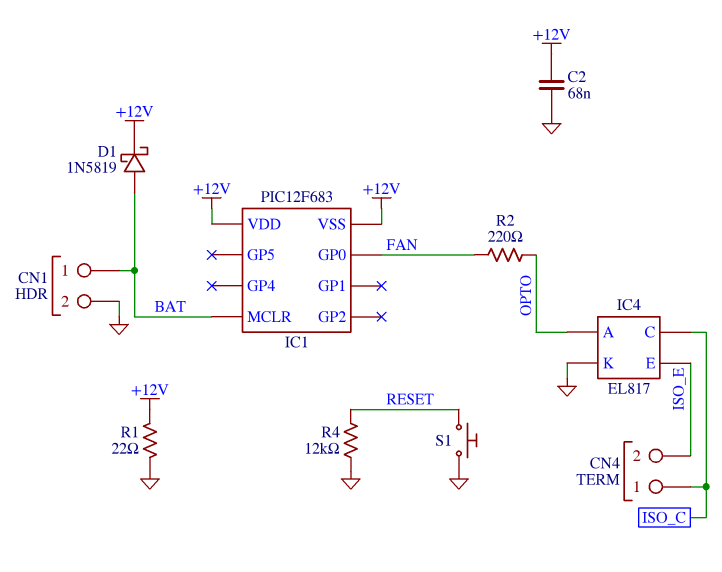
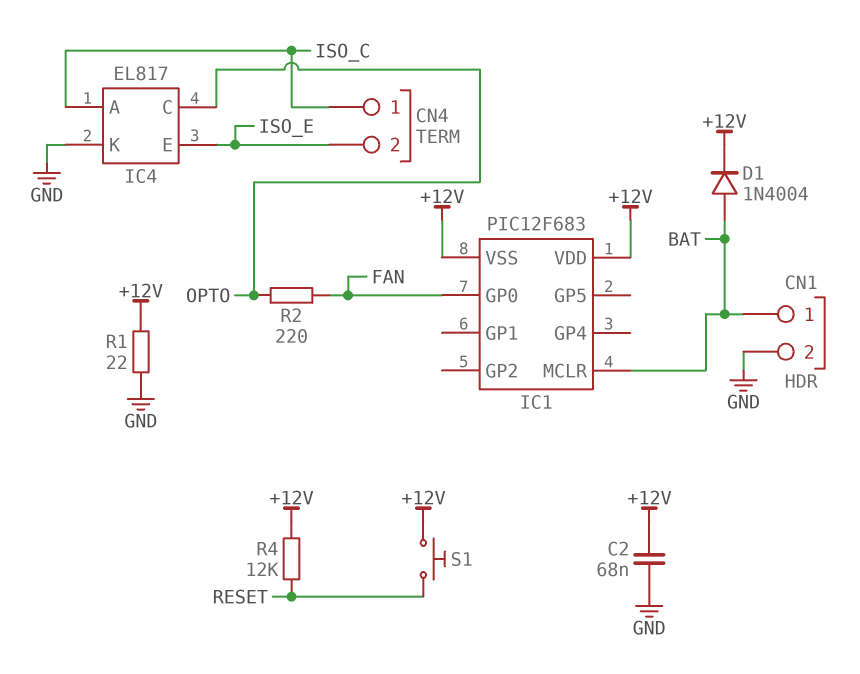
D1: schottky 1N5819 (A BAT, K +12V) -> diode 1N4004 (A BAT, K +12V)
IC4 pin A: OPTO -> ISO_C
IC4 pin C: ISO_C -> OPTO
R4: 12k (GND, RESET) -> 12k (+12V, RESET)
S1: button (GND, RESET) -> button (+12V, RESET)

